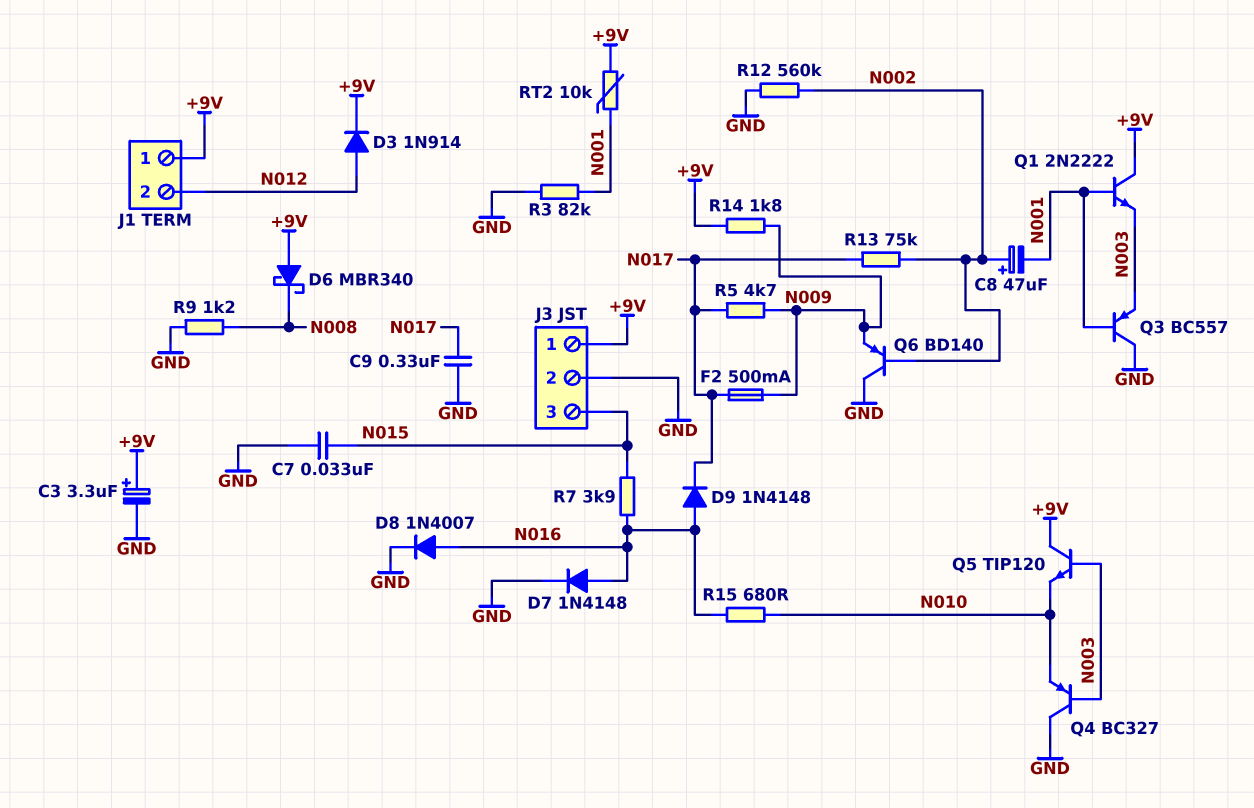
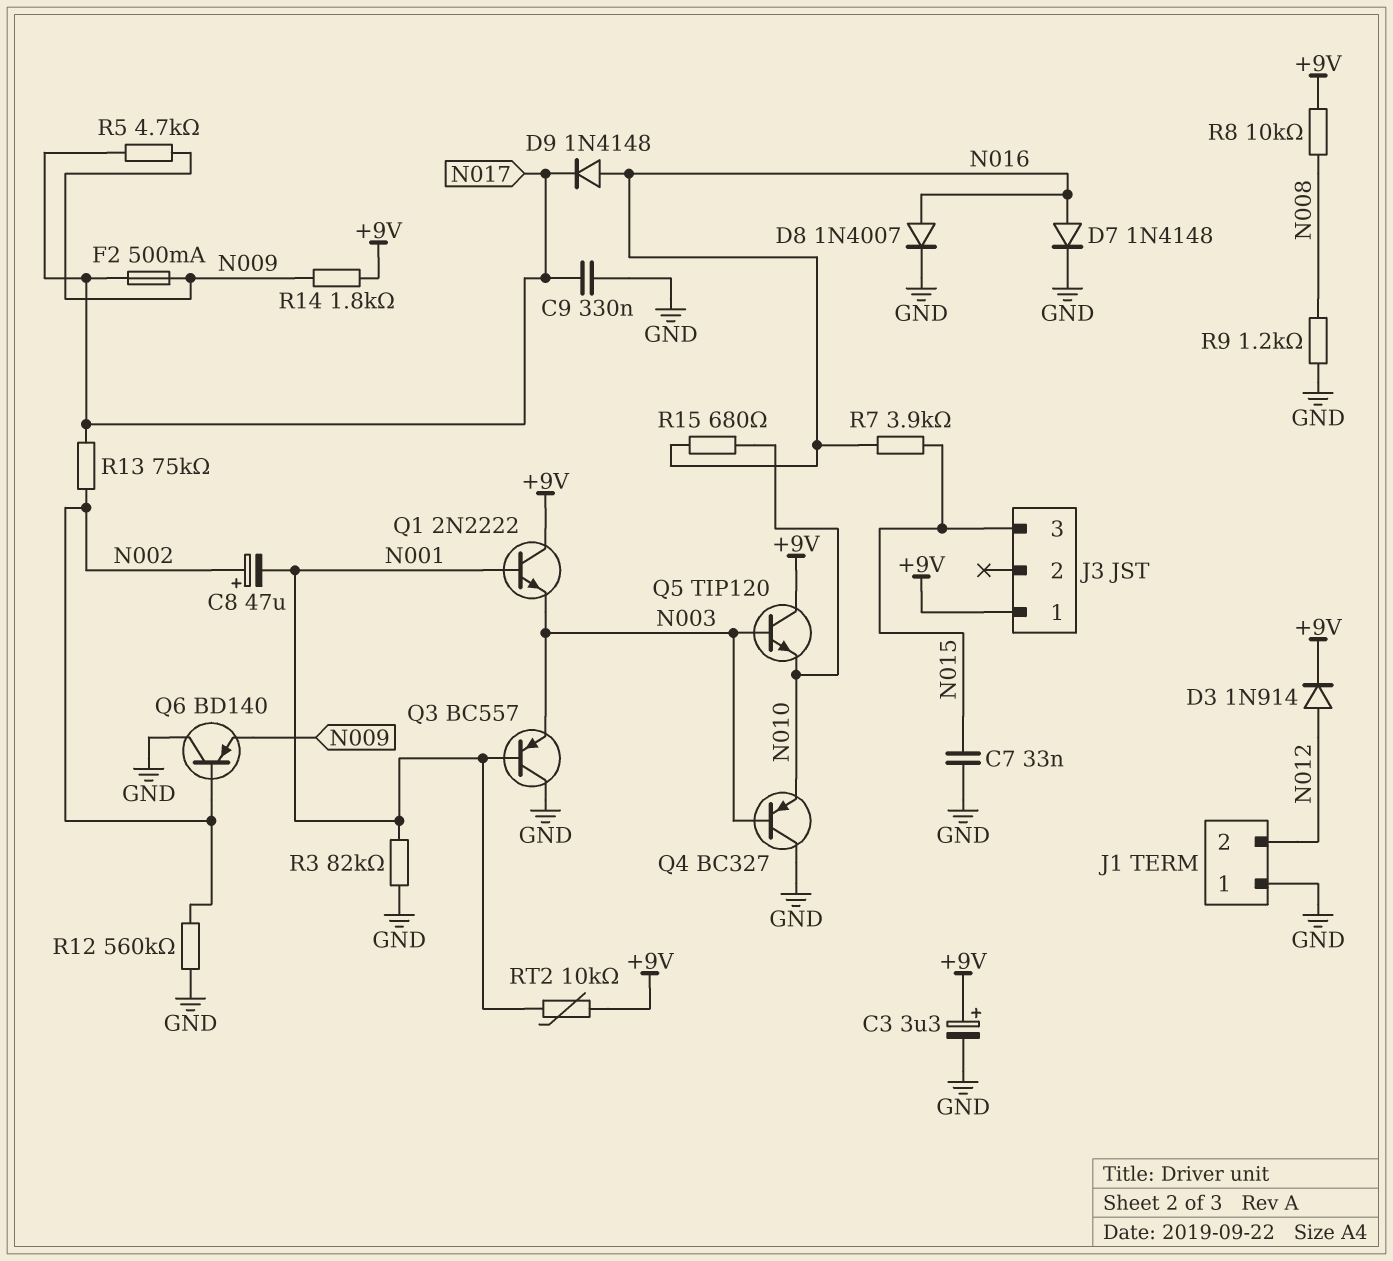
D6: schottky MBR340 (A +9V, K N008) -> none
J1 pin 1: +9V -> GND
J3 pin 2: GND -> none
R8: none -> 10k (+9V, N008)

